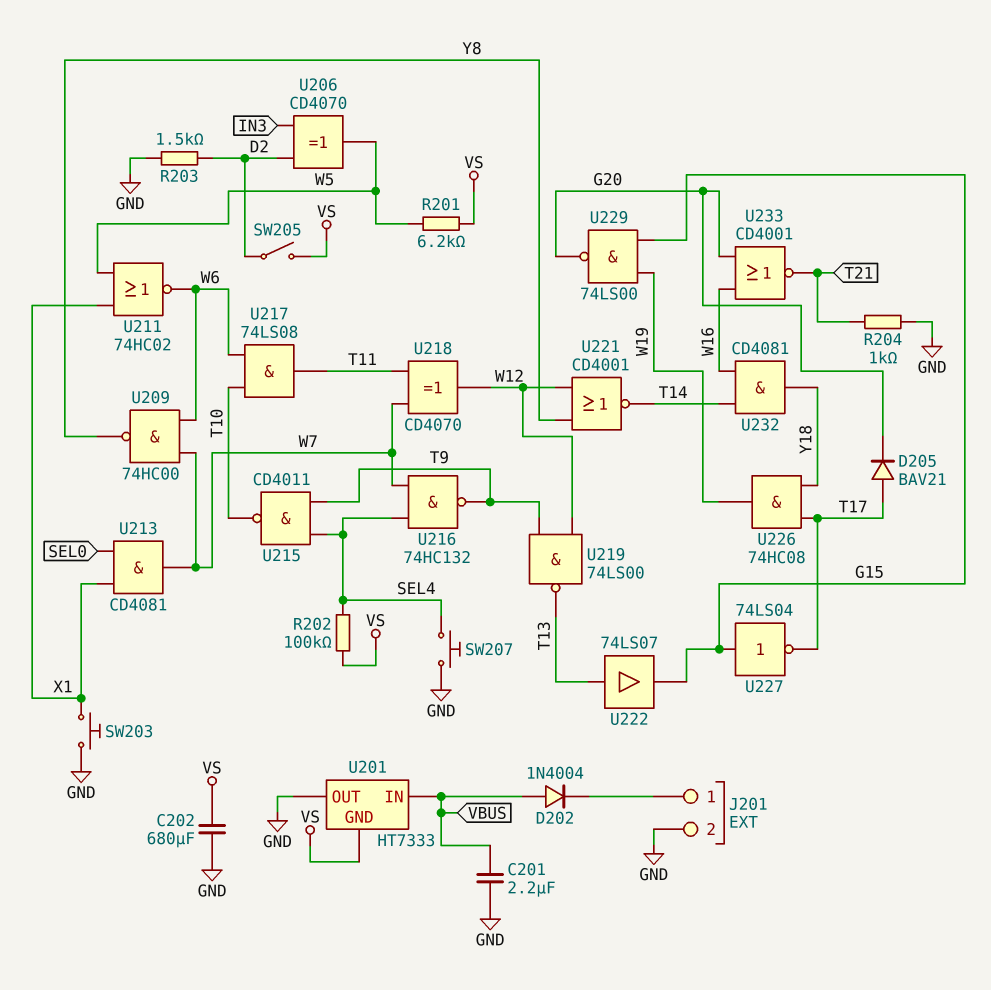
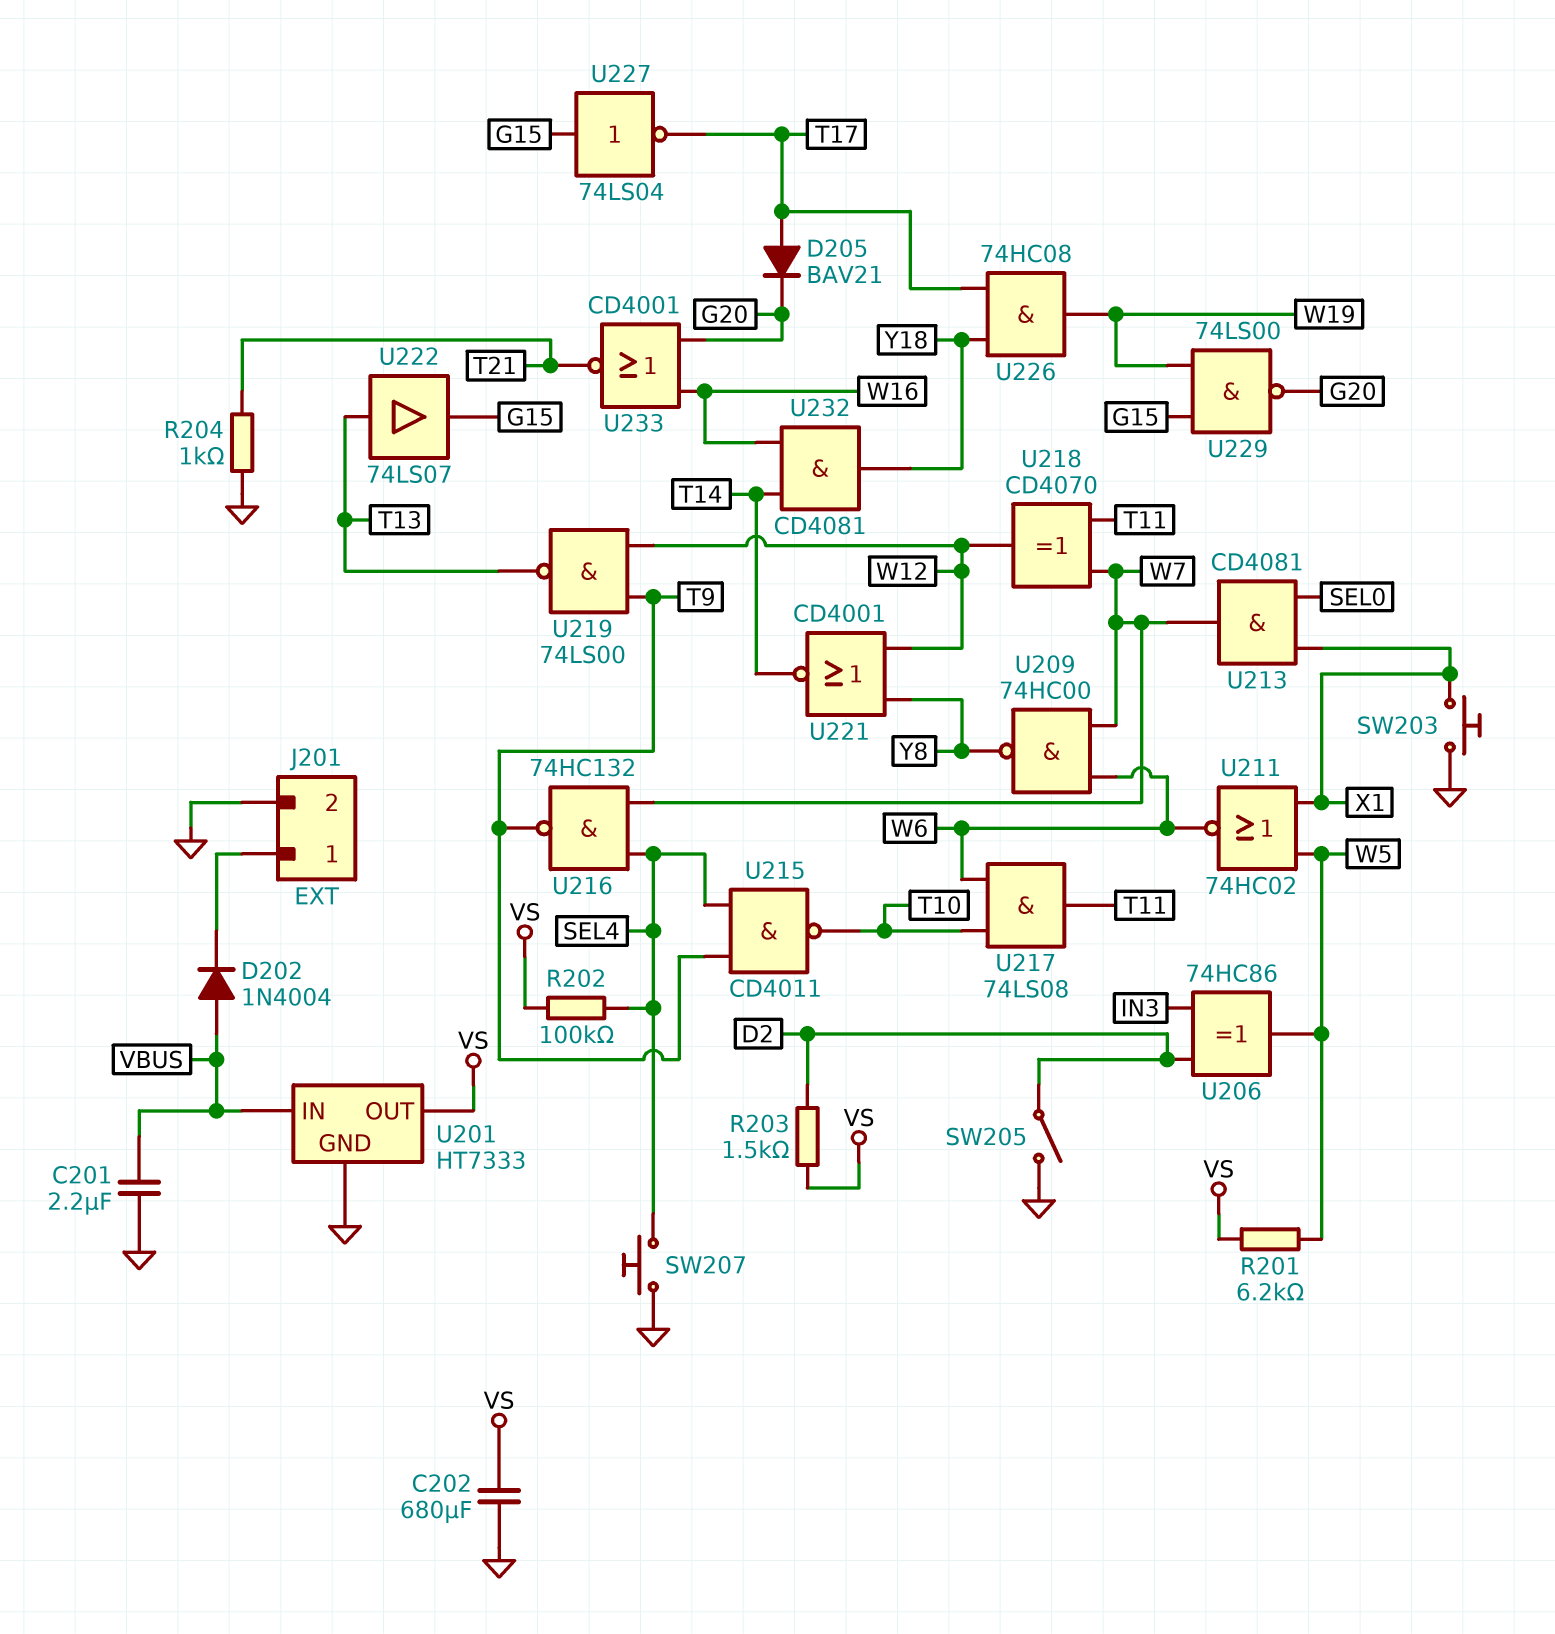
R203: 1.5k (D2, GND) -> 1.5k (D2, VS)
SW205: switch (D2, VS) -> switch (D2, GND)
U201 pin GND: VS -> GND
U201 pin OUT: GND -> VS
U206: XOR CD4070 (in D2, in IN3, out W5) -> XOR 74HC86 (in D2, in IN3, out W5)

